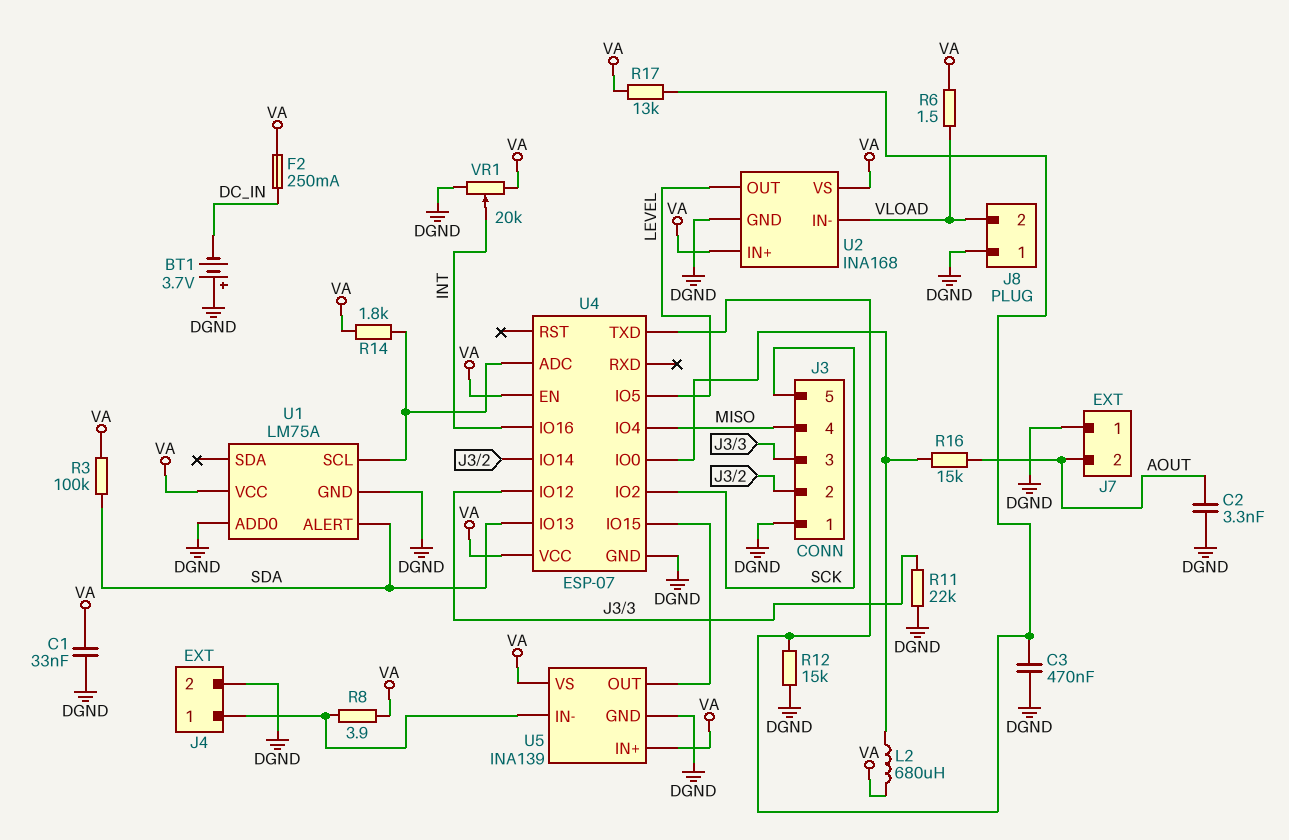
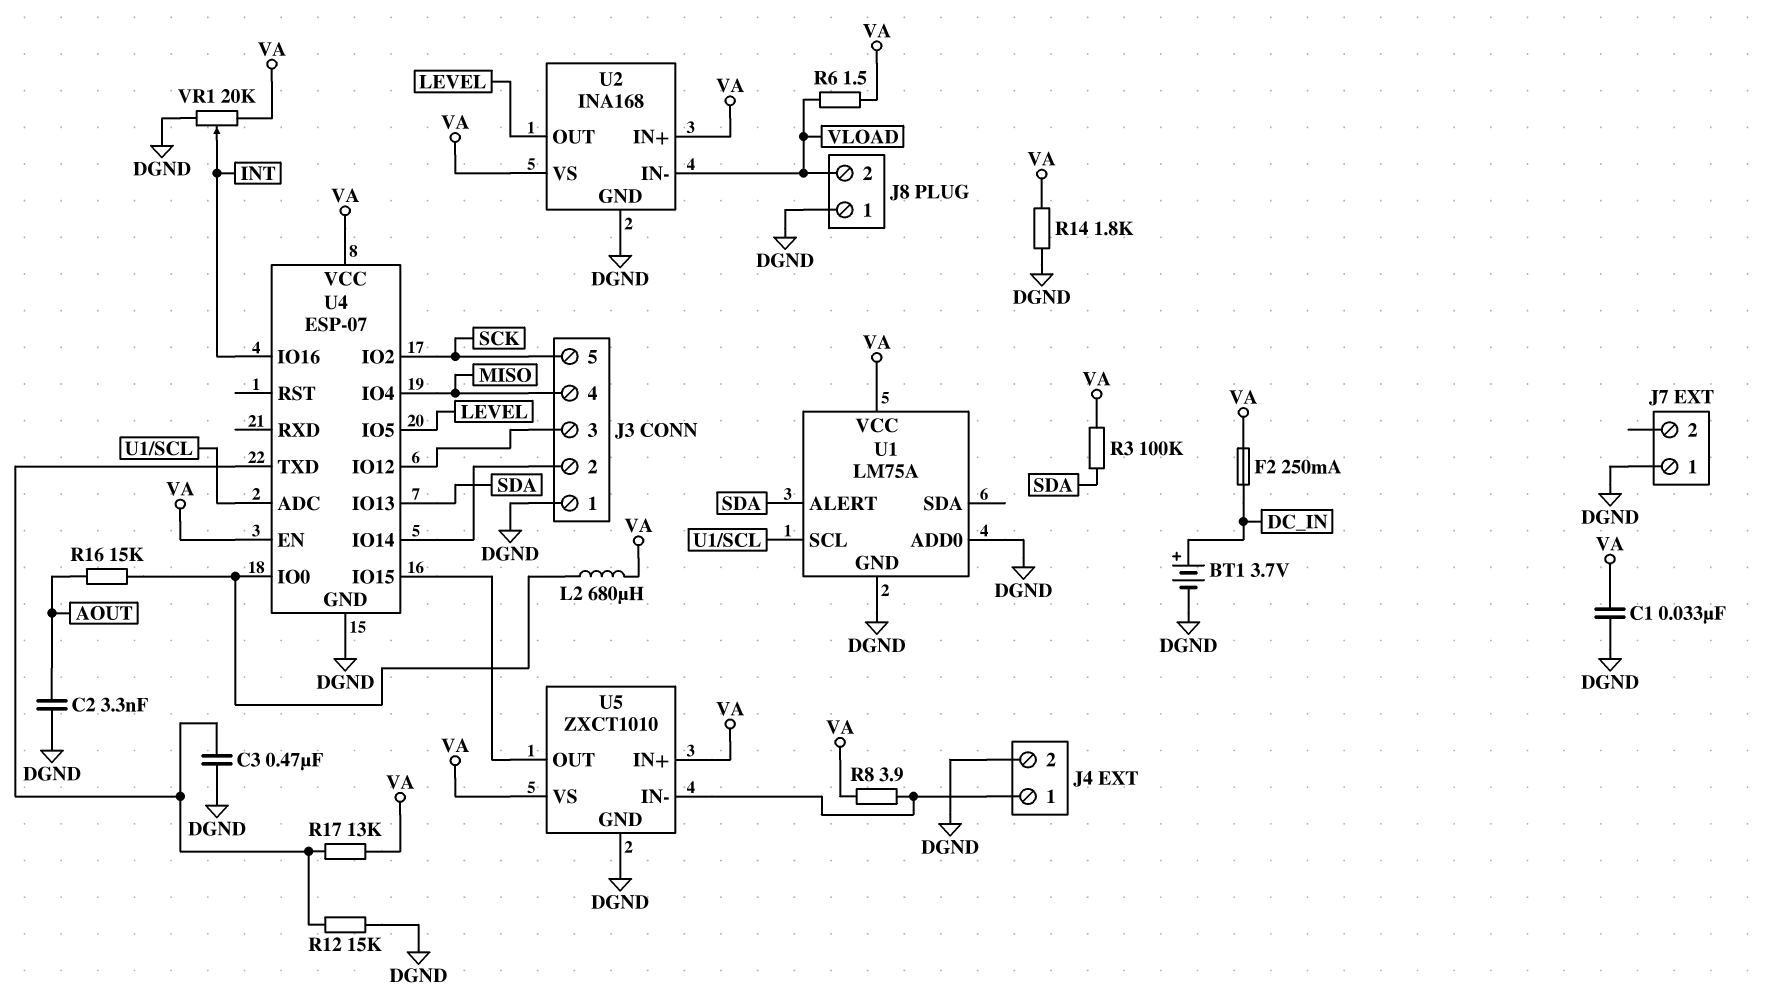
BT1: 3.7V (plus DGND, minus DC_IN) -> 3.7V (plus DC_IN, minus DGND)
J7 pin 2: AOUT -> none
R11: 22k (DGND, J3/3) -> none
R14: 1.8k (U1/SCL, VA) -> 1.8k (DGND, VA)
U5: INA139 -> ZXCT1010

